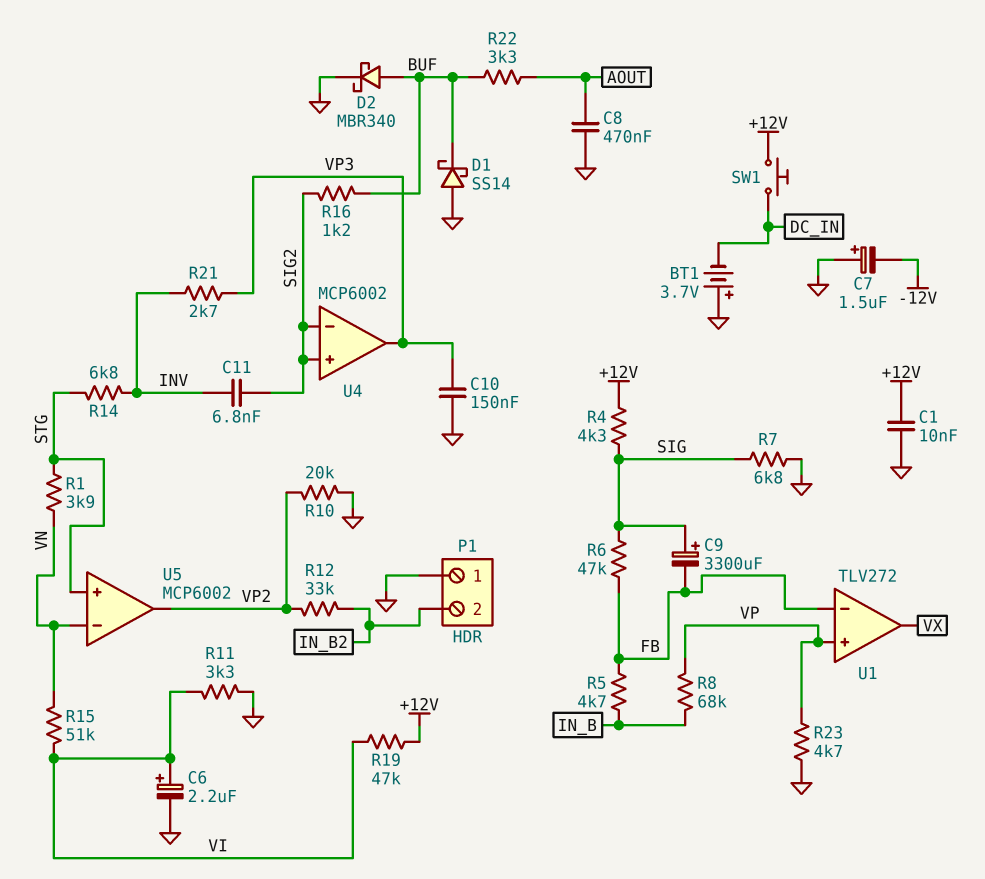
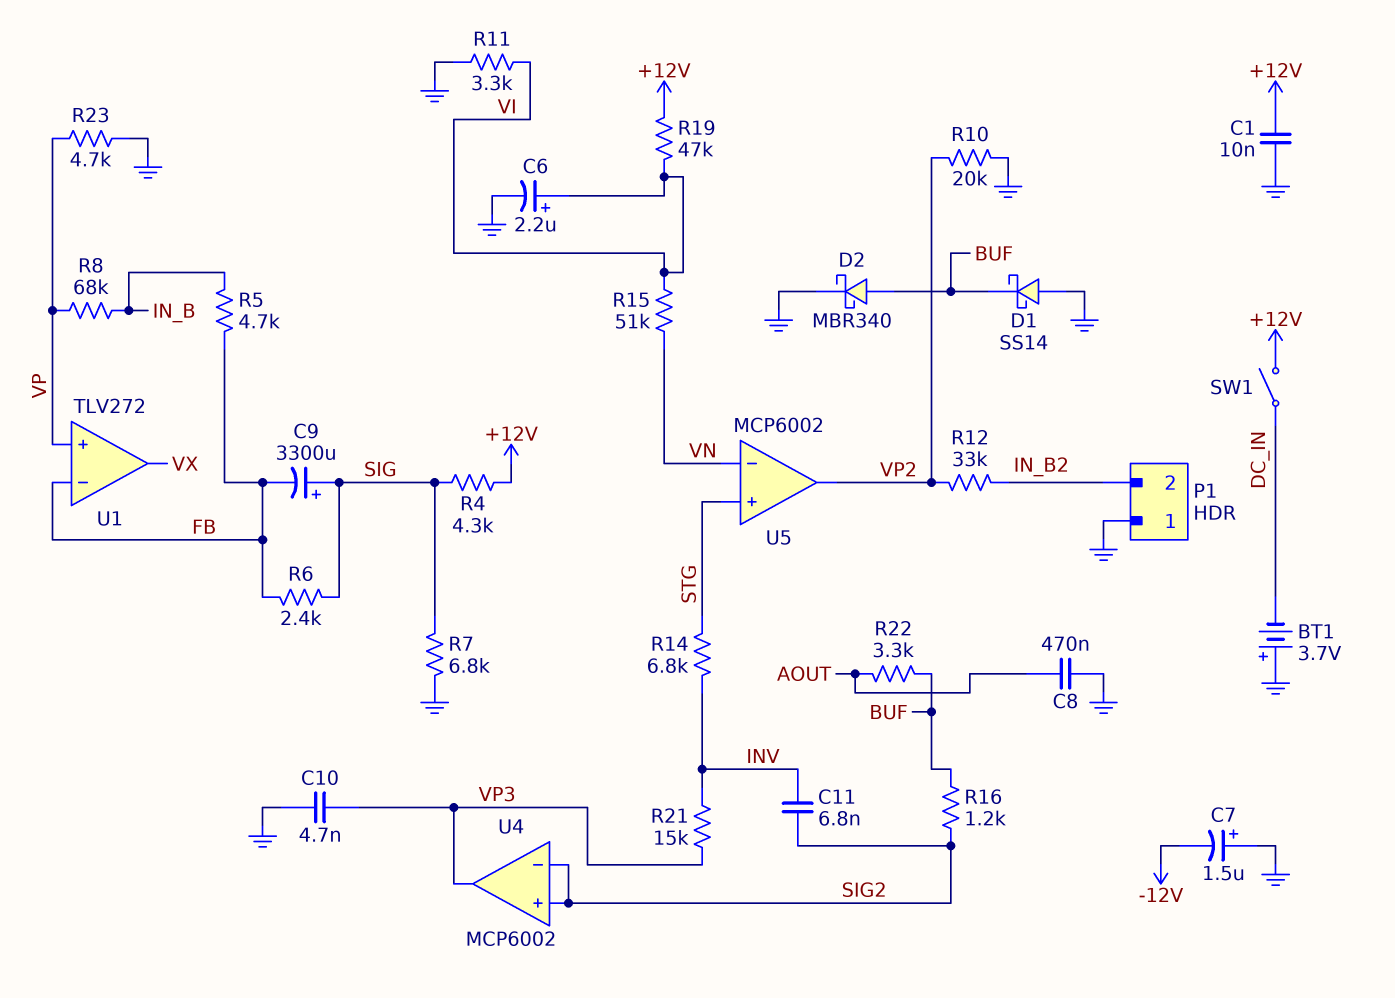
C10: 150nF (GND, VP3) -> 4.7nF (GND, VP3)
R1: 3.9k (STG, VN) -> none
R6: 47k (FB, SIG) -> 2.4k (FB, SIG)
R21: 2.7k (INV, VP3) -> 15k (INV, VP3)
SW1: button (+12V, DC_IN) -> switch (+12V, DC_IN)

